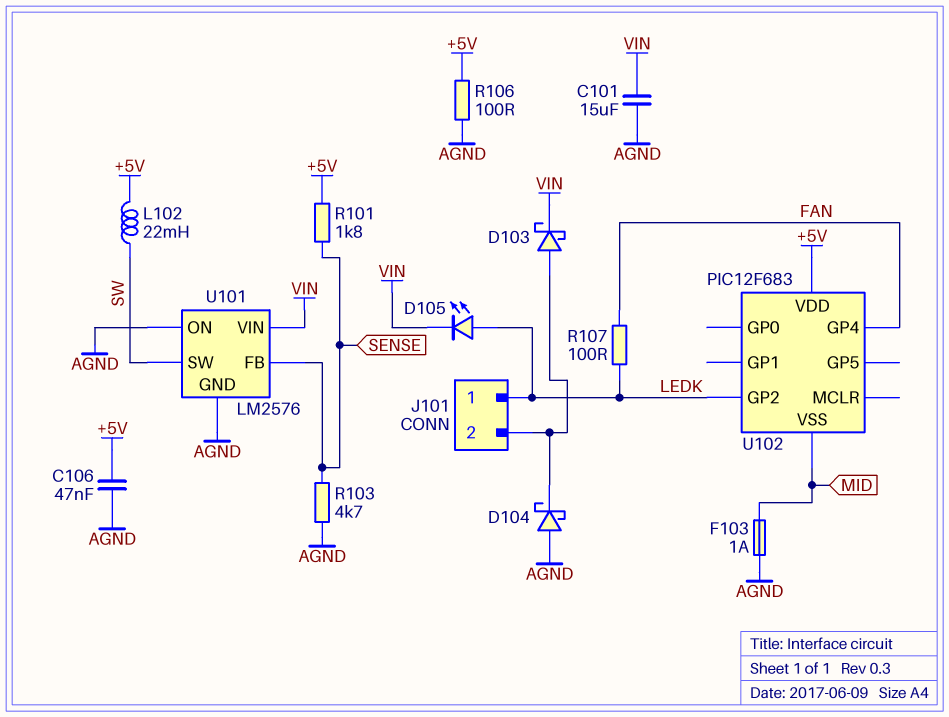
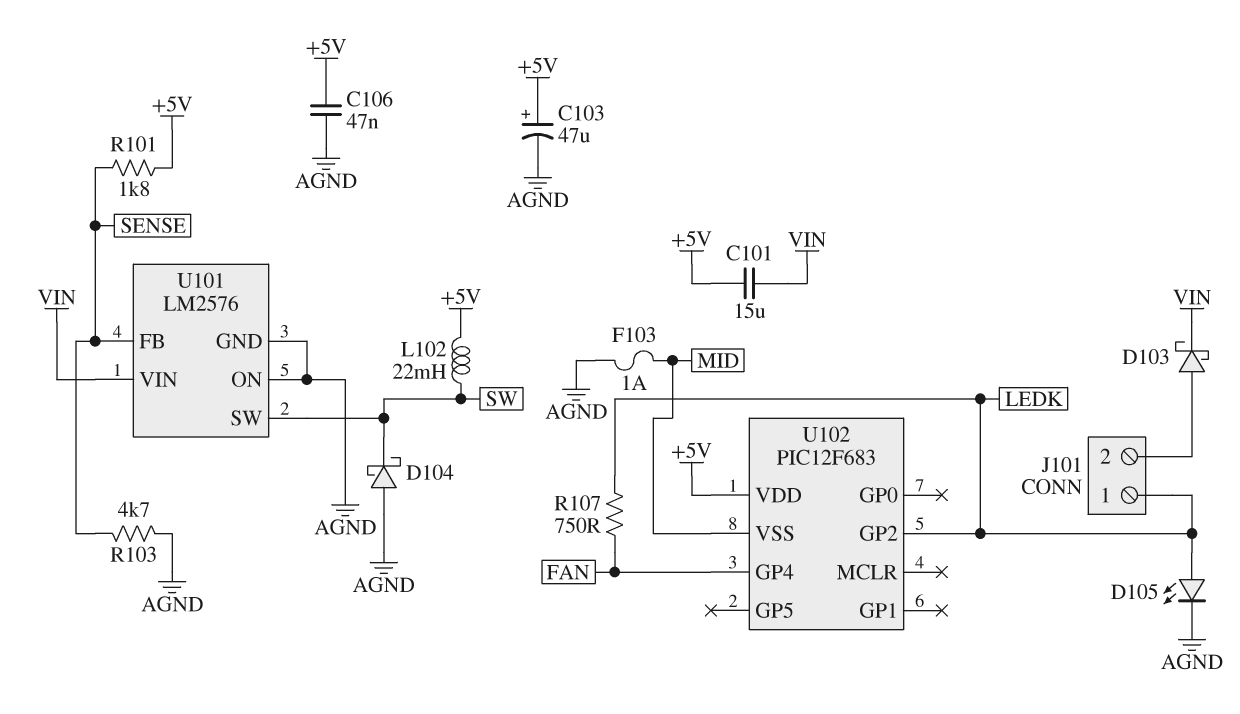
C101: 15uF (AGND, VIN) -> 15uF (+5V, VIN)
C103: none -> 47uF (plus +5V, minus AGND)
D104: schottky (A AGND, K J101/2) -> schottky (A AGND, K SW)
D105: LED (A LEDK, K VIN) -> LED (A LEDK, K AGND)
R106: 100 (+5V, AGND) -> none
R107: 100 (FAN, LEDK) -> 750 (FAN, LEDK)

